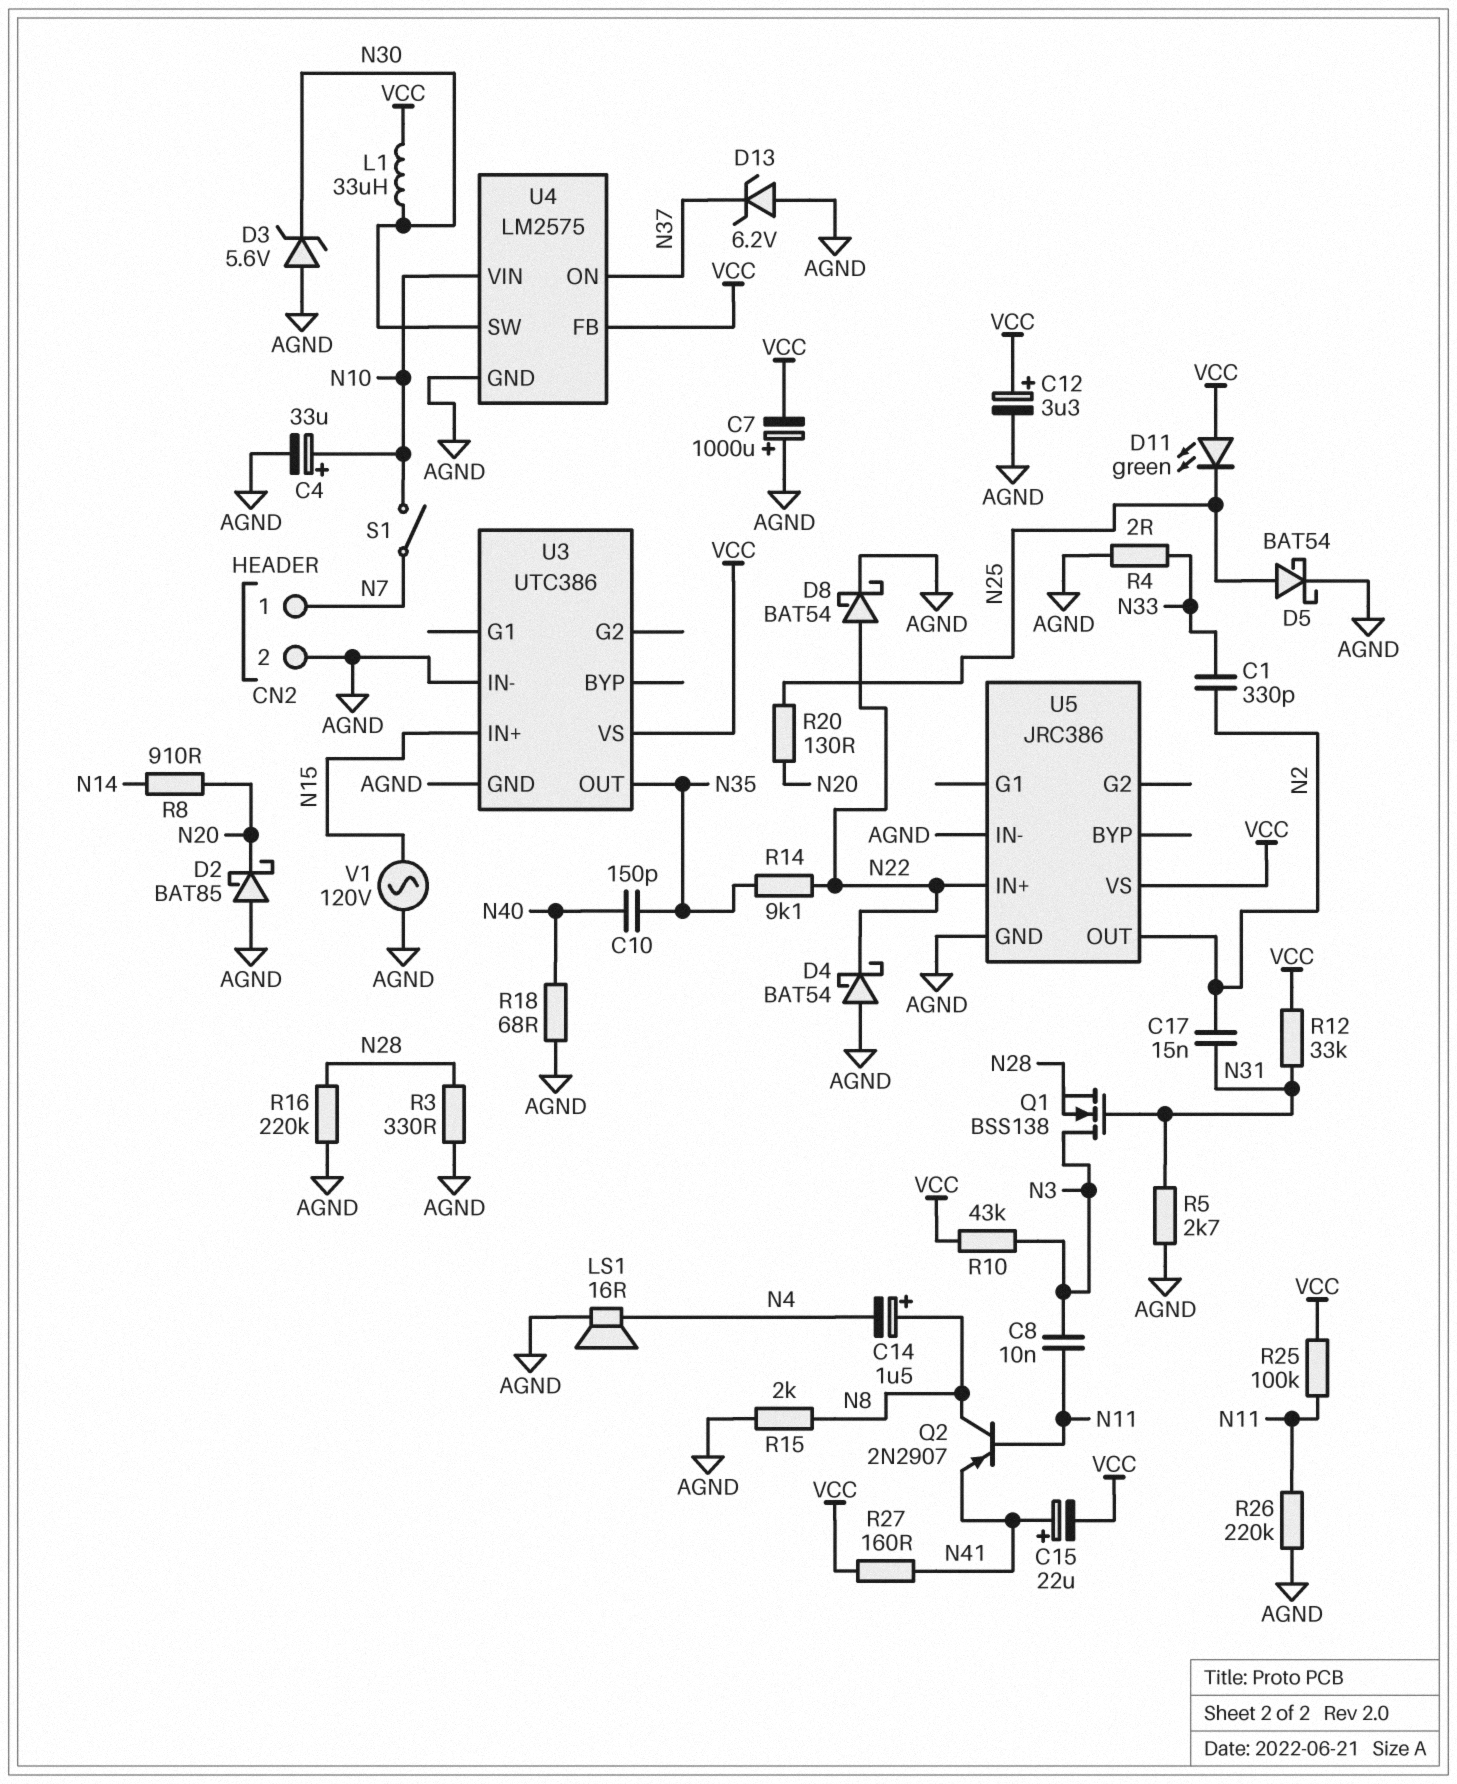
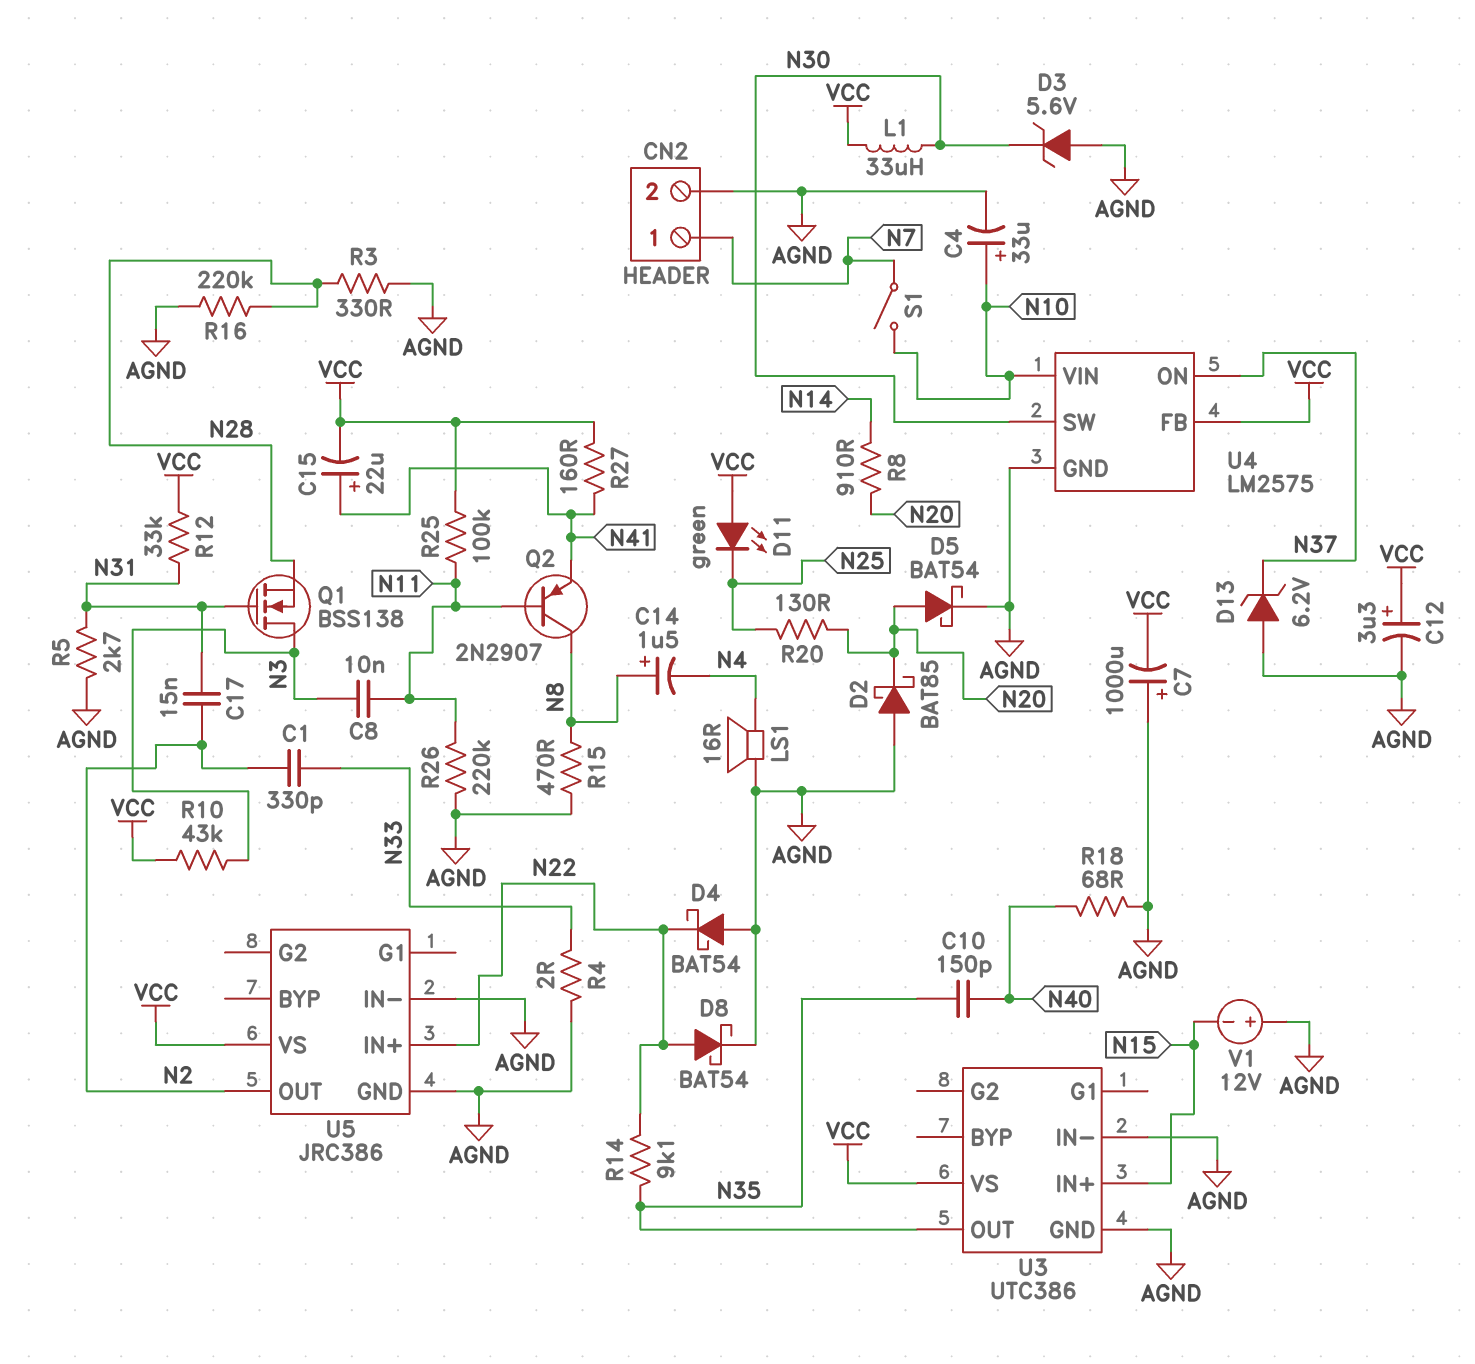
D5: schottky BAT54 (A N25, K AGND) -> schottky BAT54 (A N20, K AGND)
R15: 2k (AGND, N8) -> 470 (AGND, N8)
V1: AC 120V (AGND, N15) -> 12V (plus AGND, minus N15)

